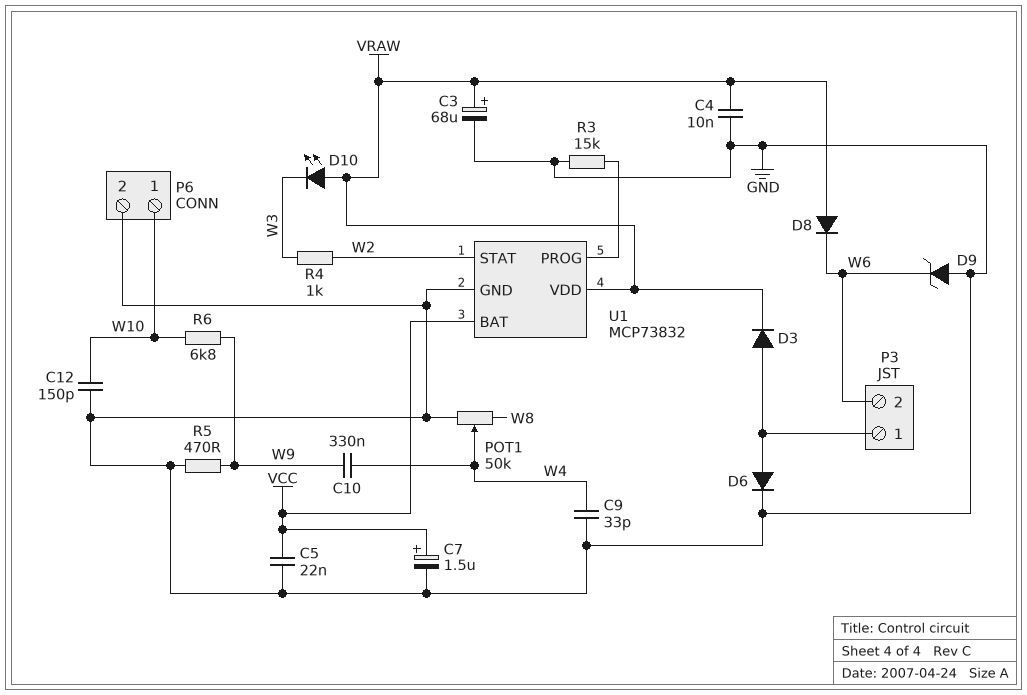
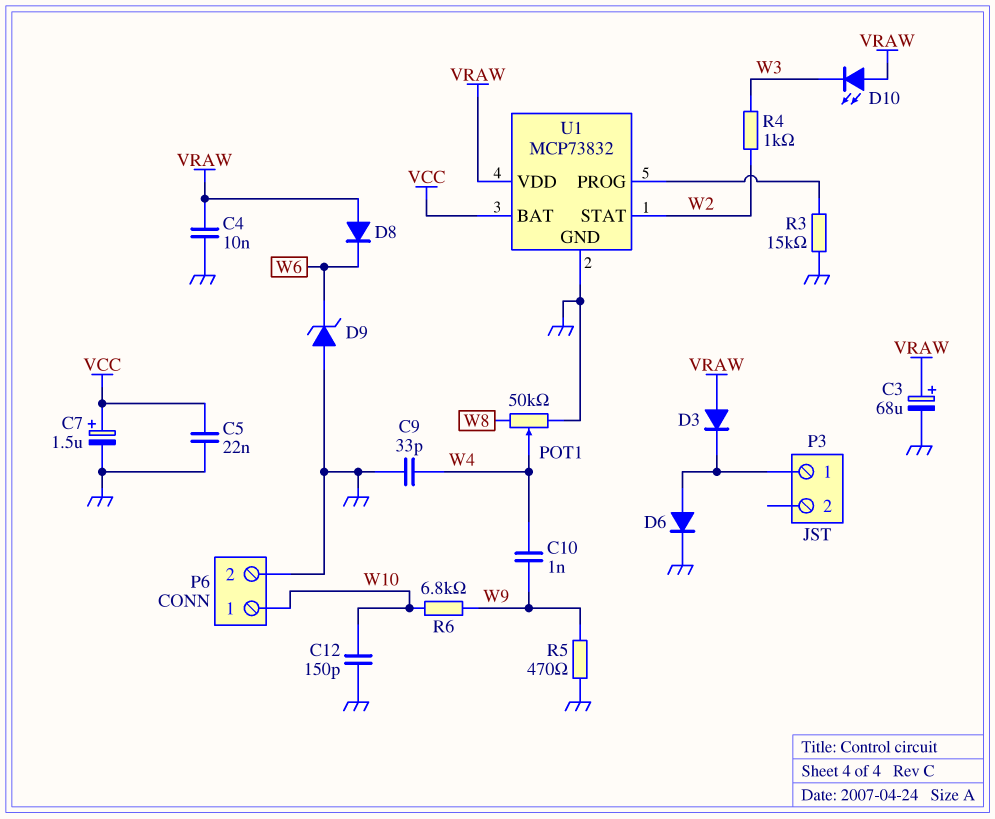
C10: 330nF (W4, W9) -> 1nF (W4, W9)
D3: diode (A P3/1, K VRAW) -> diode (A VRAW, K P3/1)
P3 pin 2: W6 -> none

